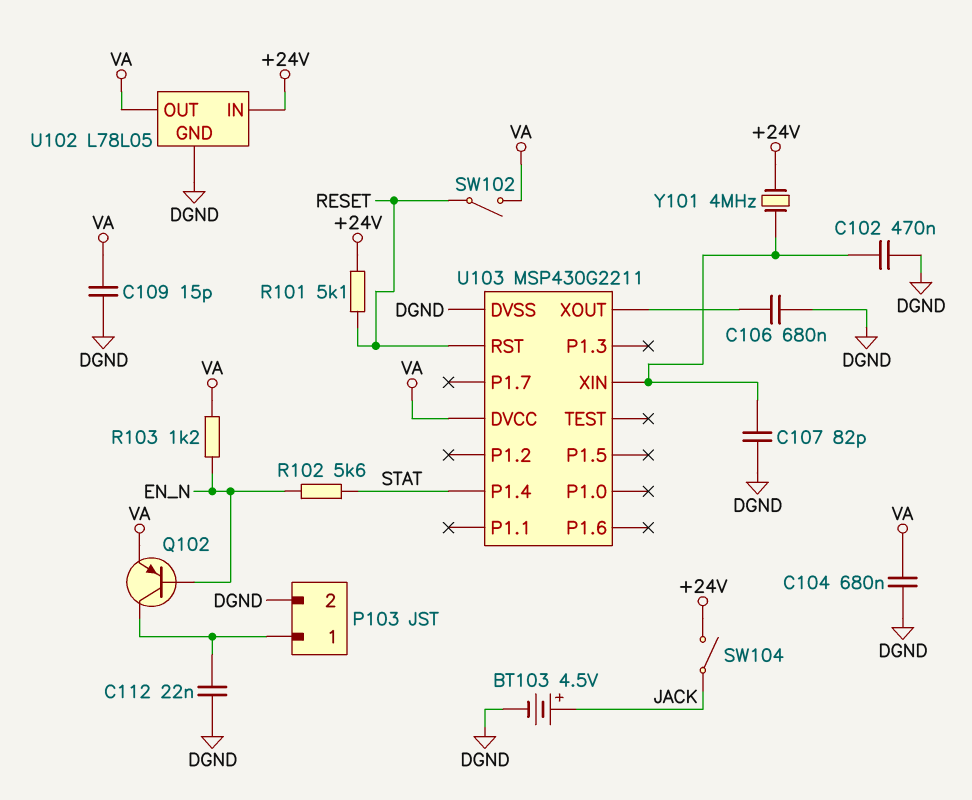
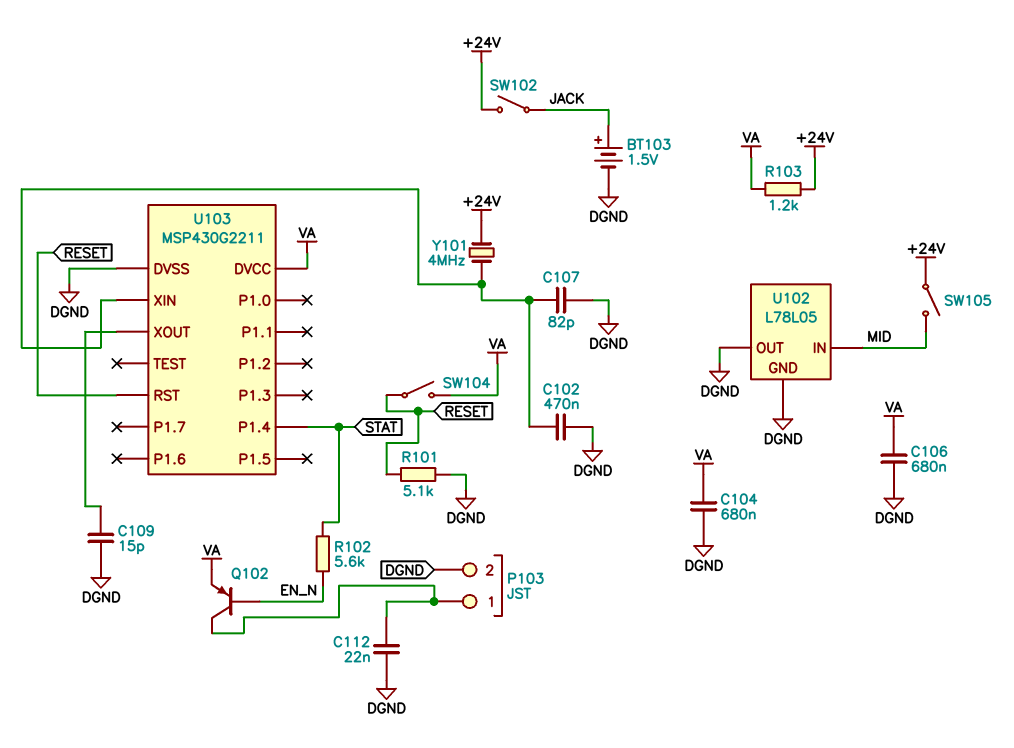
BT103: 4.5V (plus JACK, minus DGND) -> 1.5V (plus JACK, minus DGND)
C106: 680nF (DGND, U103/XOUT) -> 680nF (DGND, VA)
C109: 15pF (DGND, VA) -> 15pF (DGND, U103/XOUT)
R101: 5.1k (+24V, RESET) -> 5.1k (DGND, RESET)
R103: 1.2k (EN_N, VA) -> 1.2k (+24V, VA)
SW102: switch (RESET, VA) -> switch (+24V, JACK)
SW104: switch (+24V, JACK) -> switch (RESET, VA)
SW105: none -> switch (+24V, MID)
U102 pin IN: +24V -> MID
U102 pin OUT: VA -> DGND

